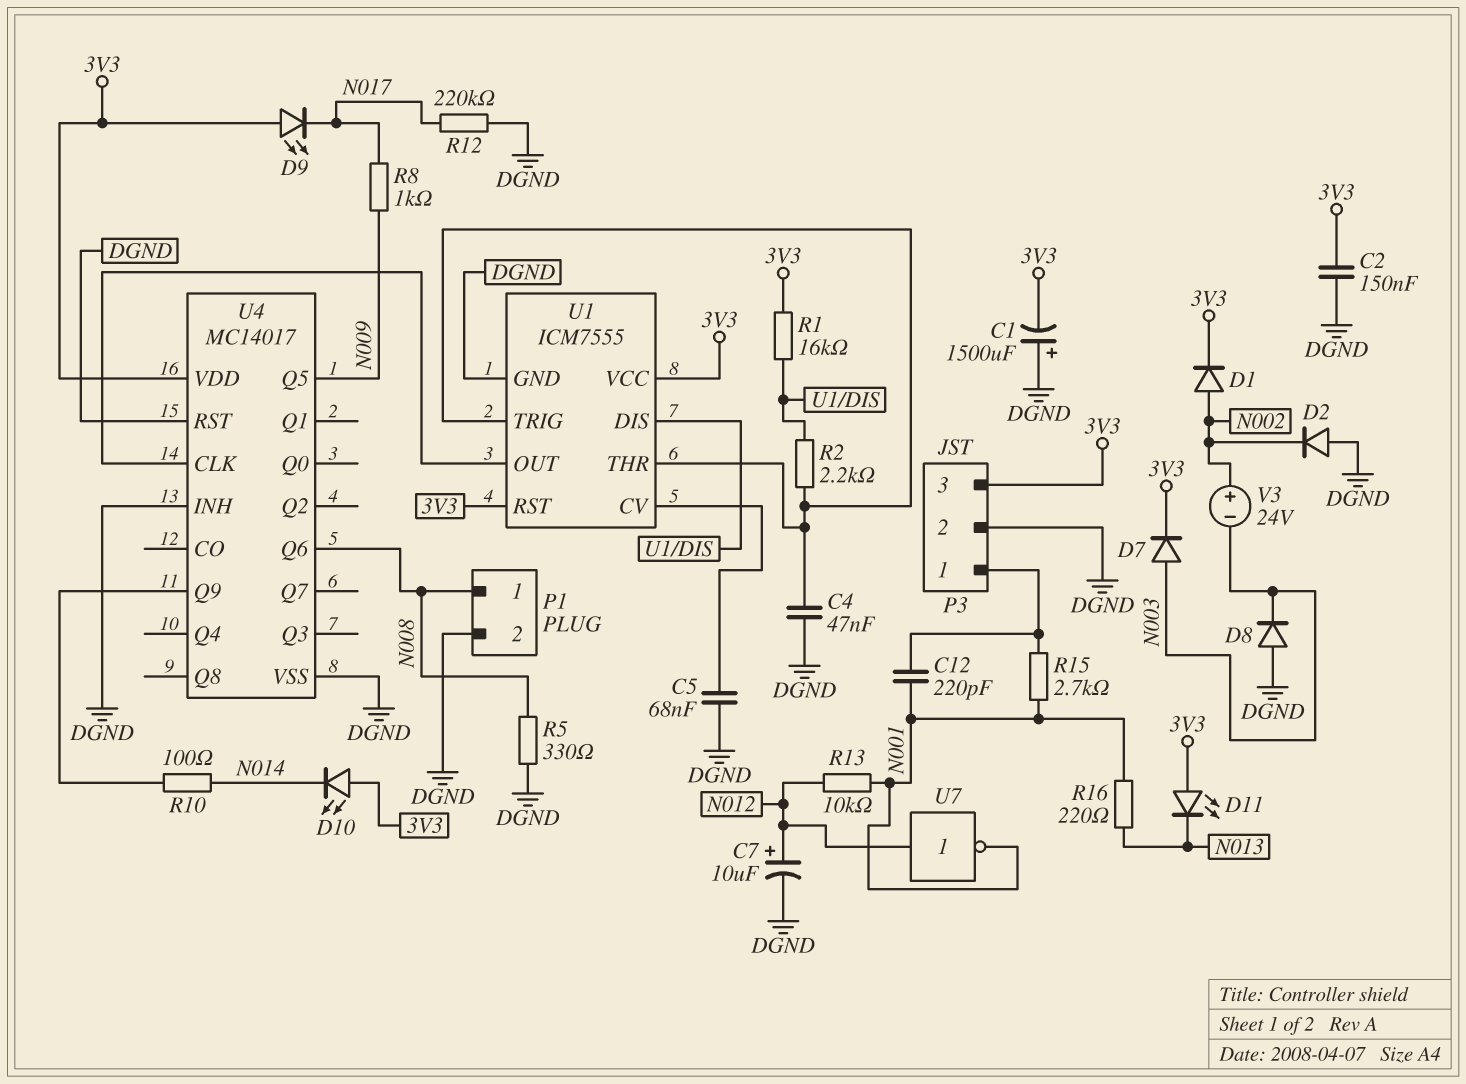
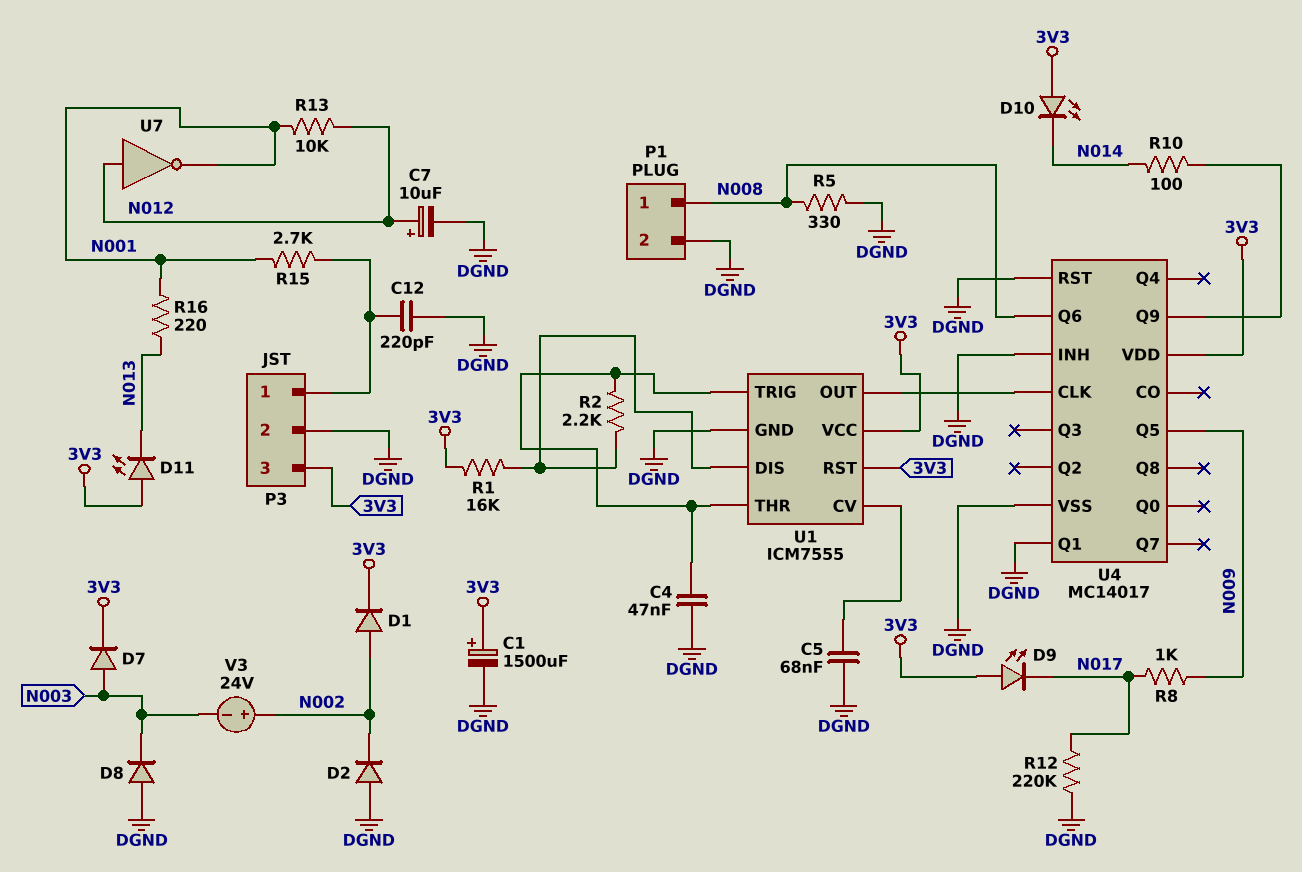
C1: 1500uF (plus DGND, minus 3V3) -> 1500uF (plus 3V3, minus DGND)
C2: 150nF (3V3, DGND) -> none
C12: 220pF (N001, P3/1) -> 220pF (DGND, P3/1)
U4 pin Q1: none -> DGND

